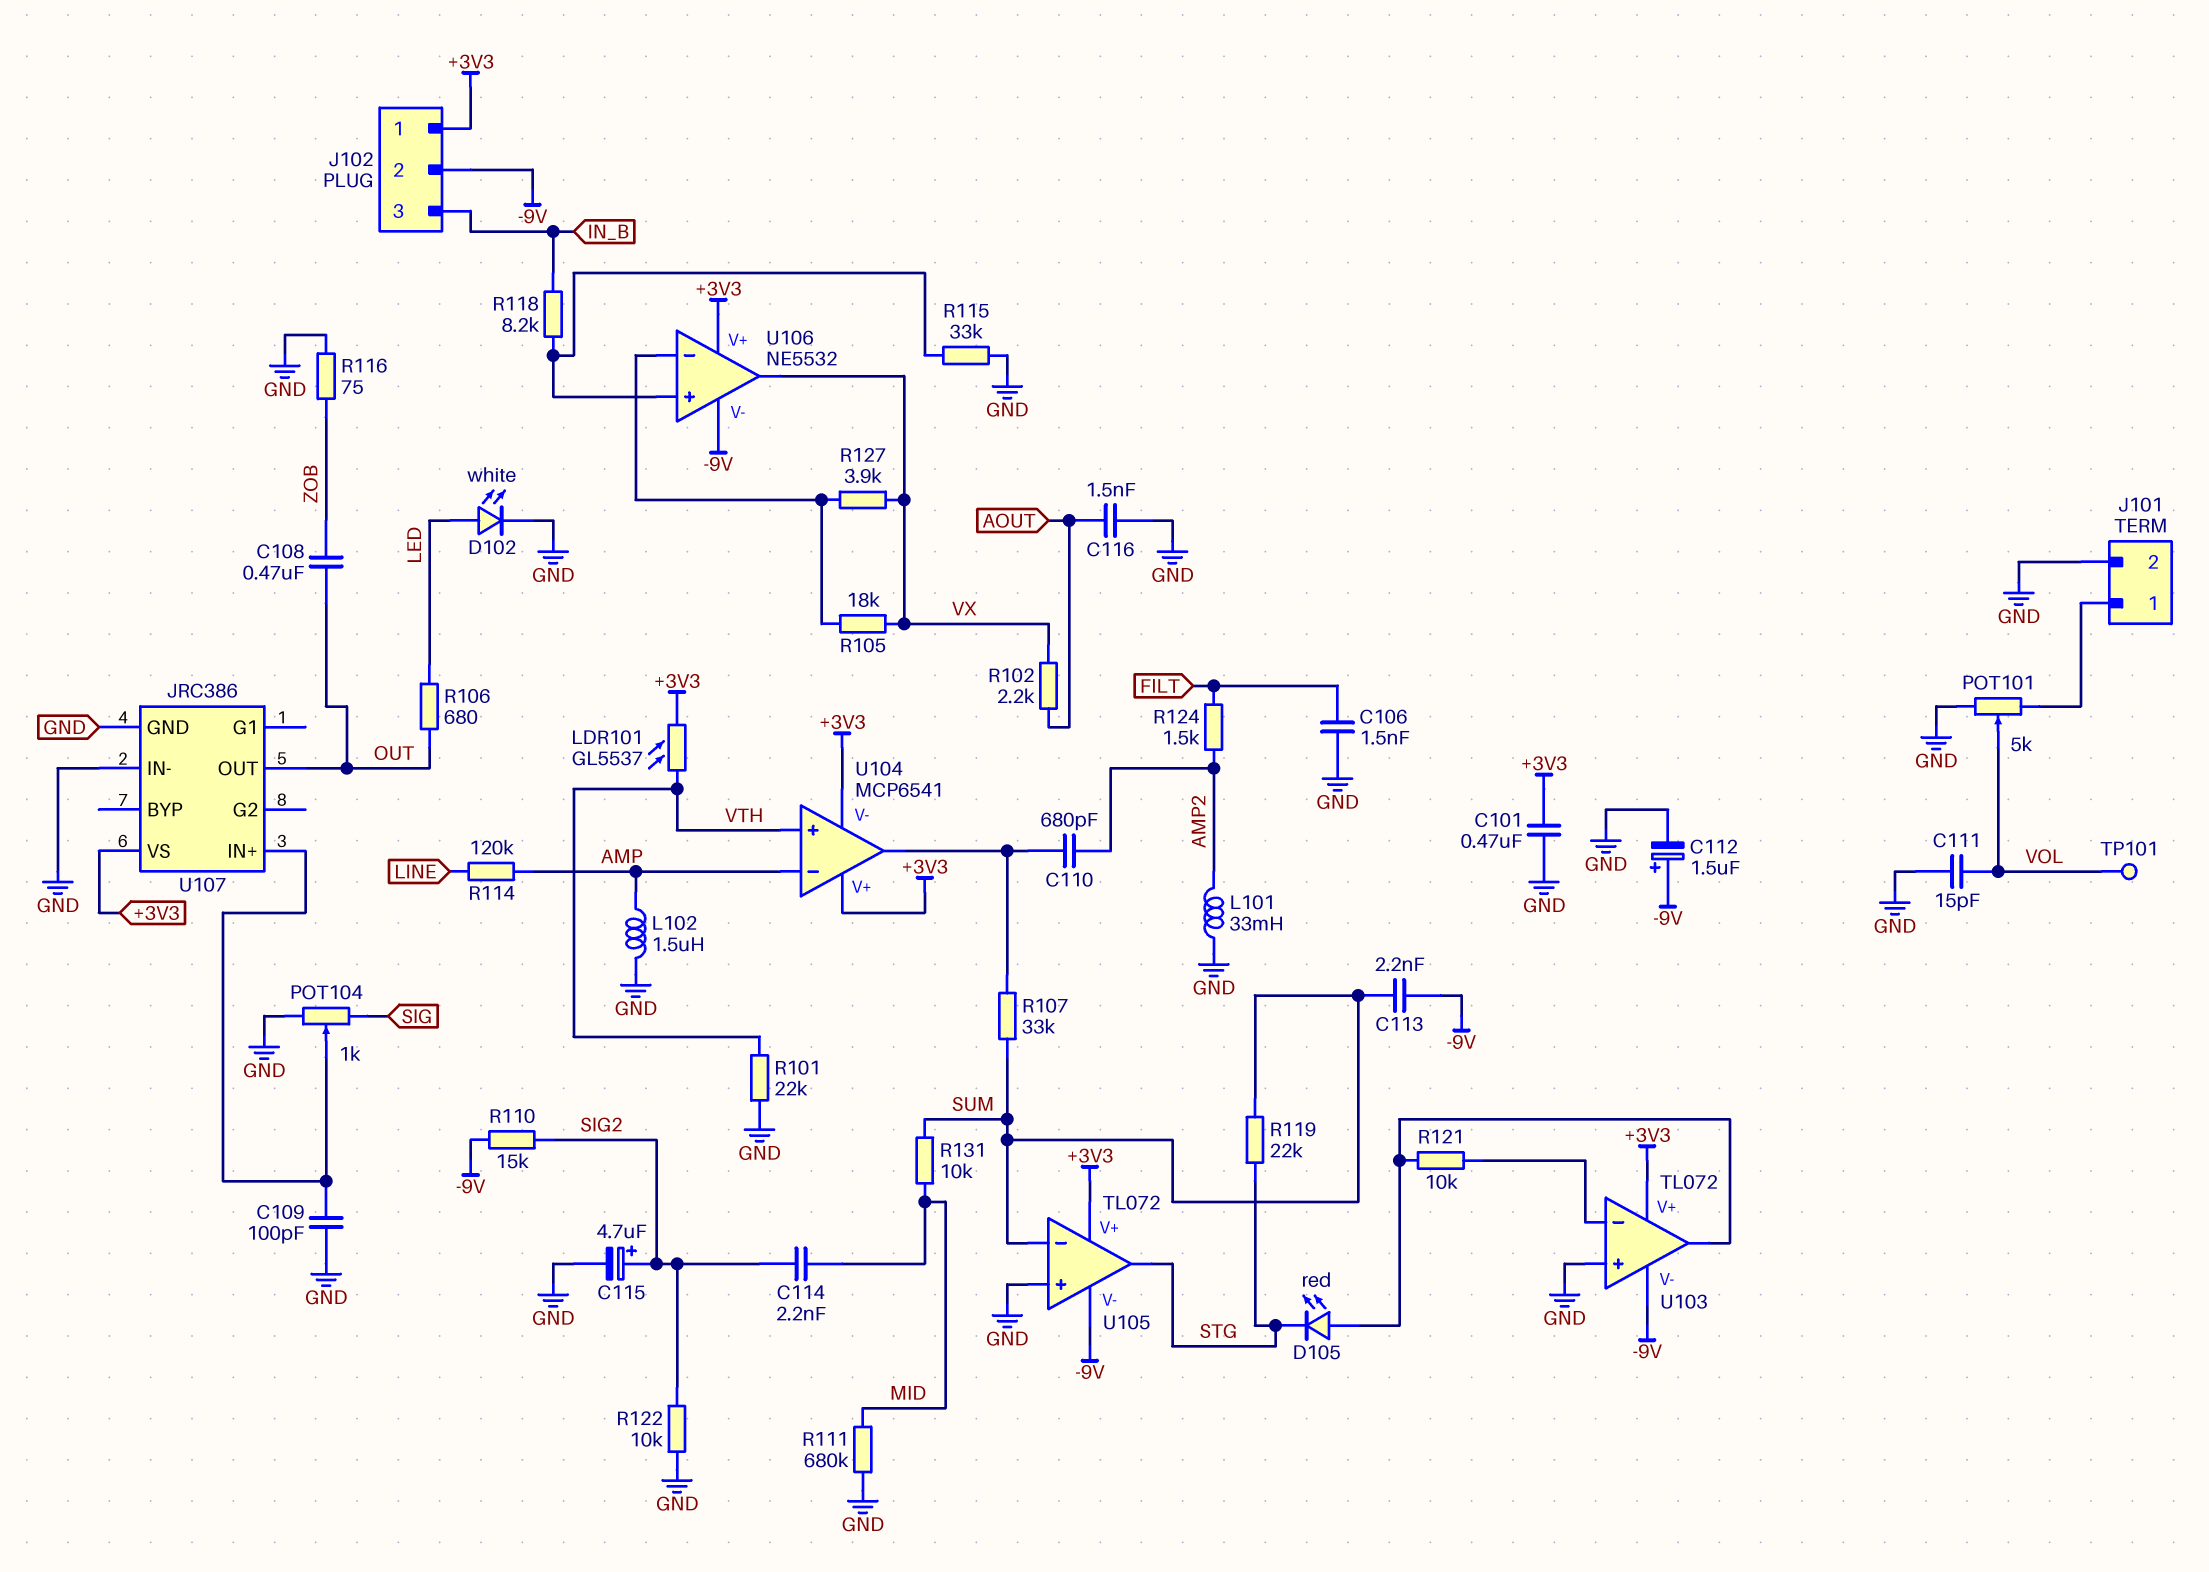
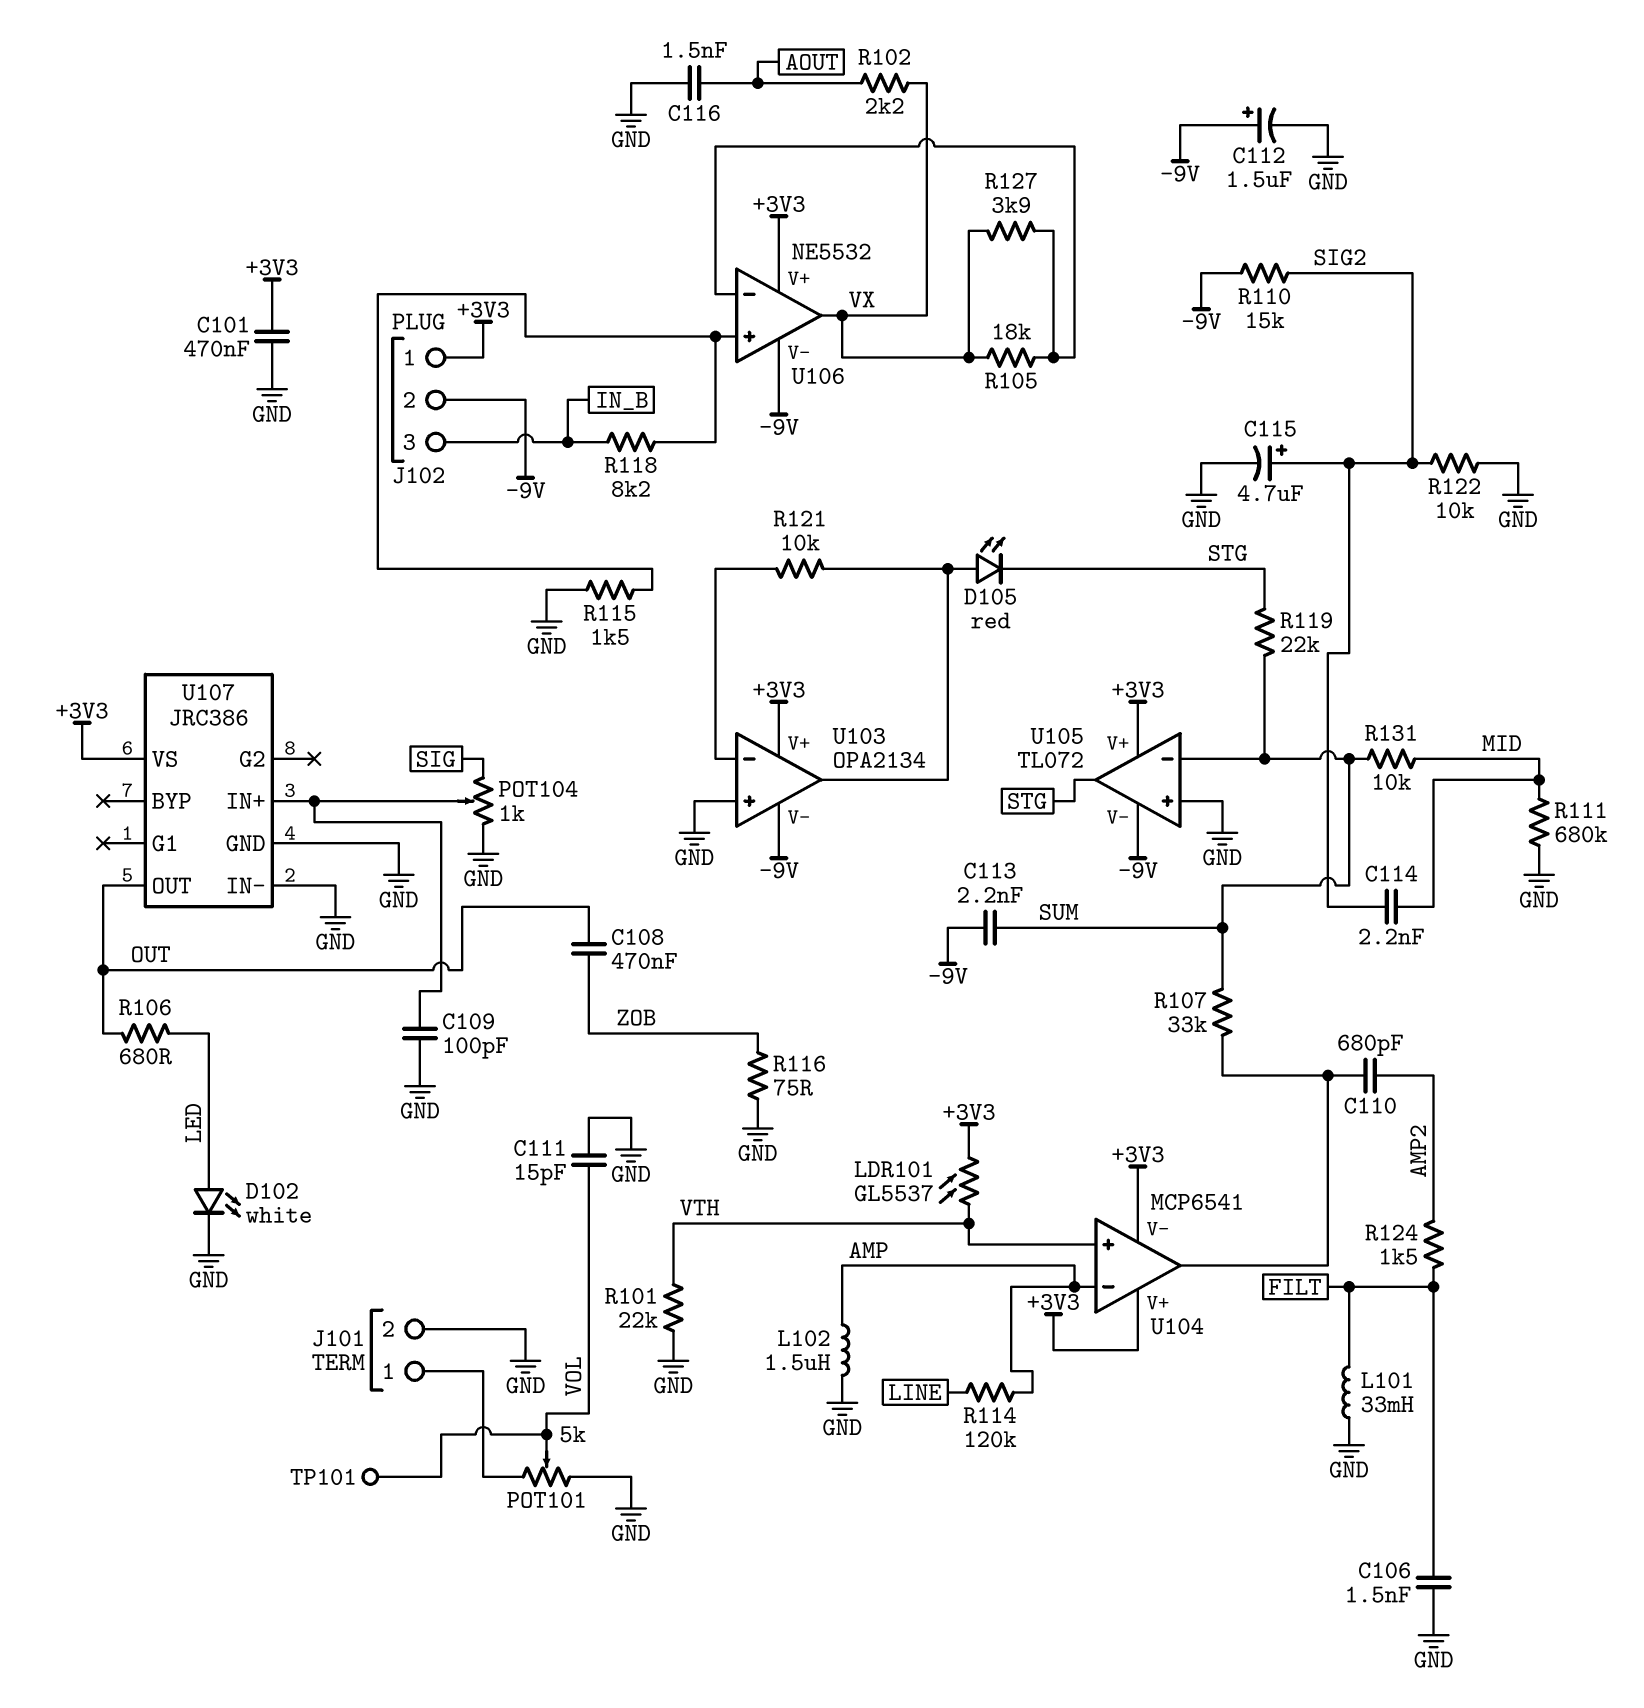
L101: 33mH (AMP2, GND) -> 33mH (FILT, GND)
R115: 33k (GND, U106/in+) -> 1.5k (GND, U106/in+)
U103: TL072 -> OPA2134

